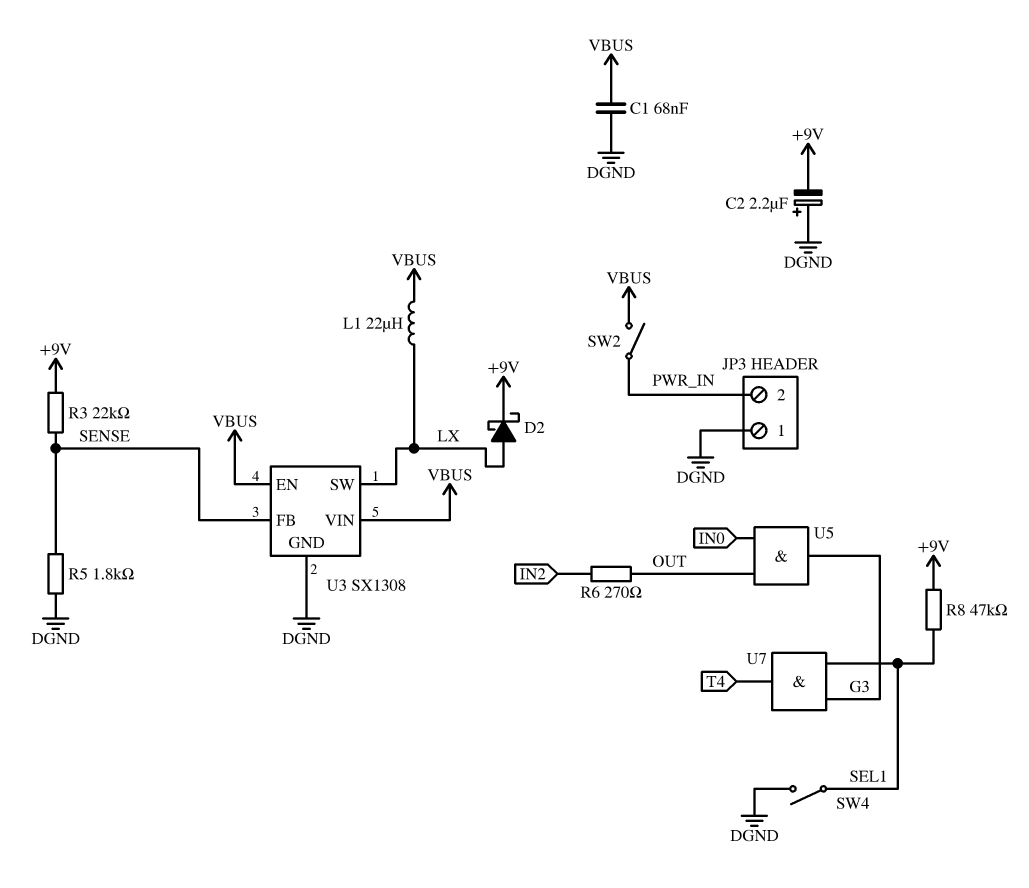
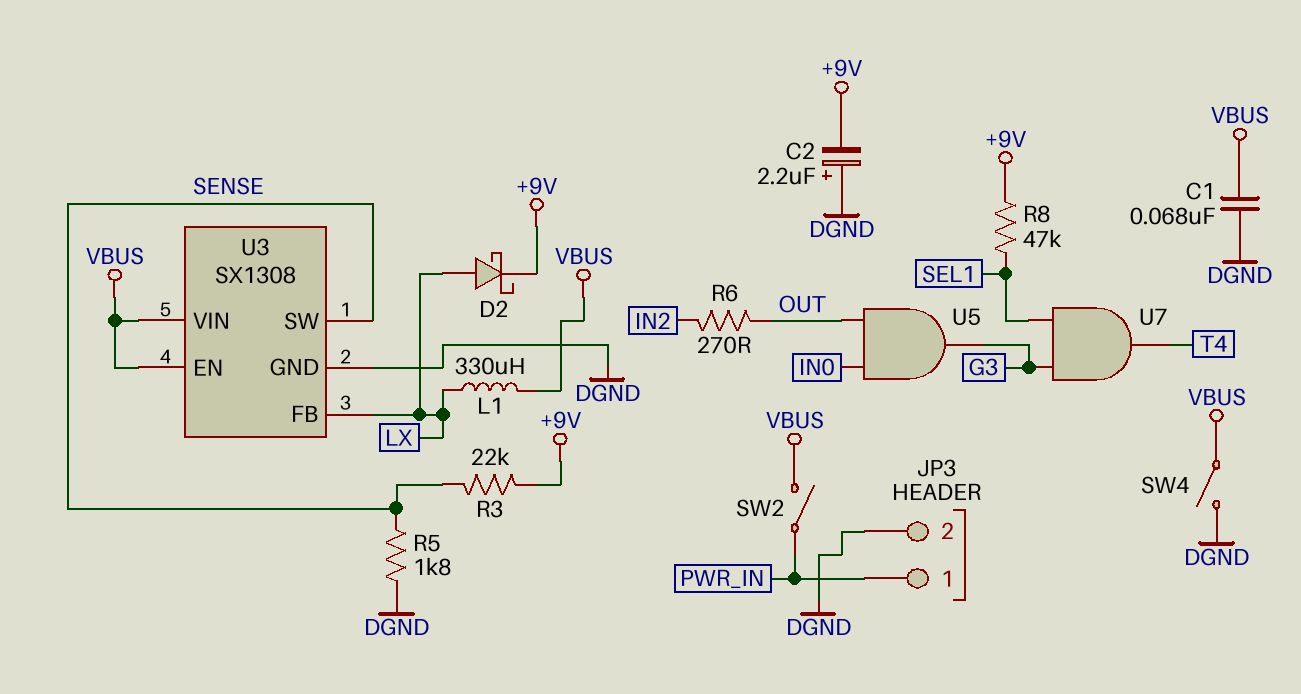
JP3 pin 1: DGND -> PWR_IN
JP3 pin 2: PWR_IN -> DGND
L1: 22uH (LX, VBUS) -> 330uH (LX, VBUS)
SW4: switch (DGND, SEL1) -> switch (DGND, VBUS)
U3 pin FB: SENSE -> LX
U3 pin SW: LX -> SENSE

